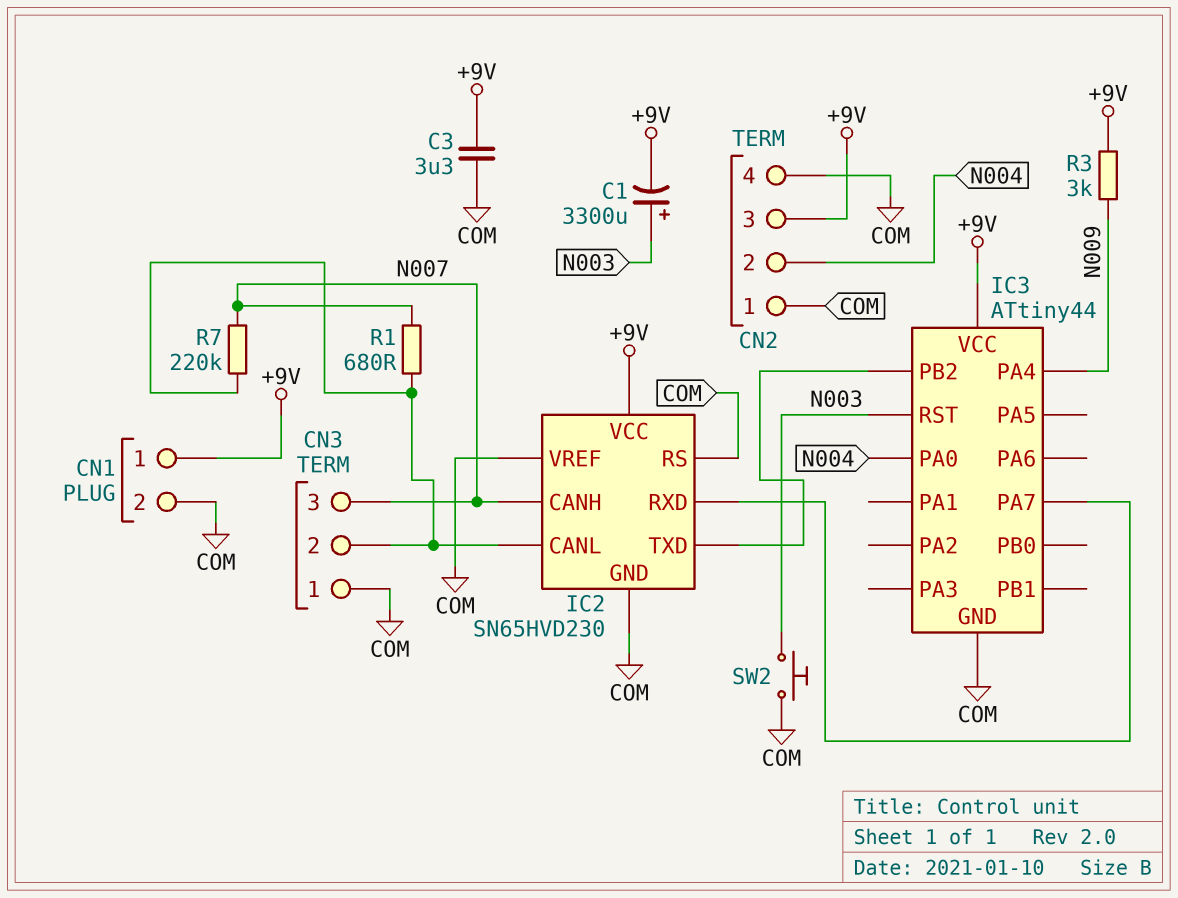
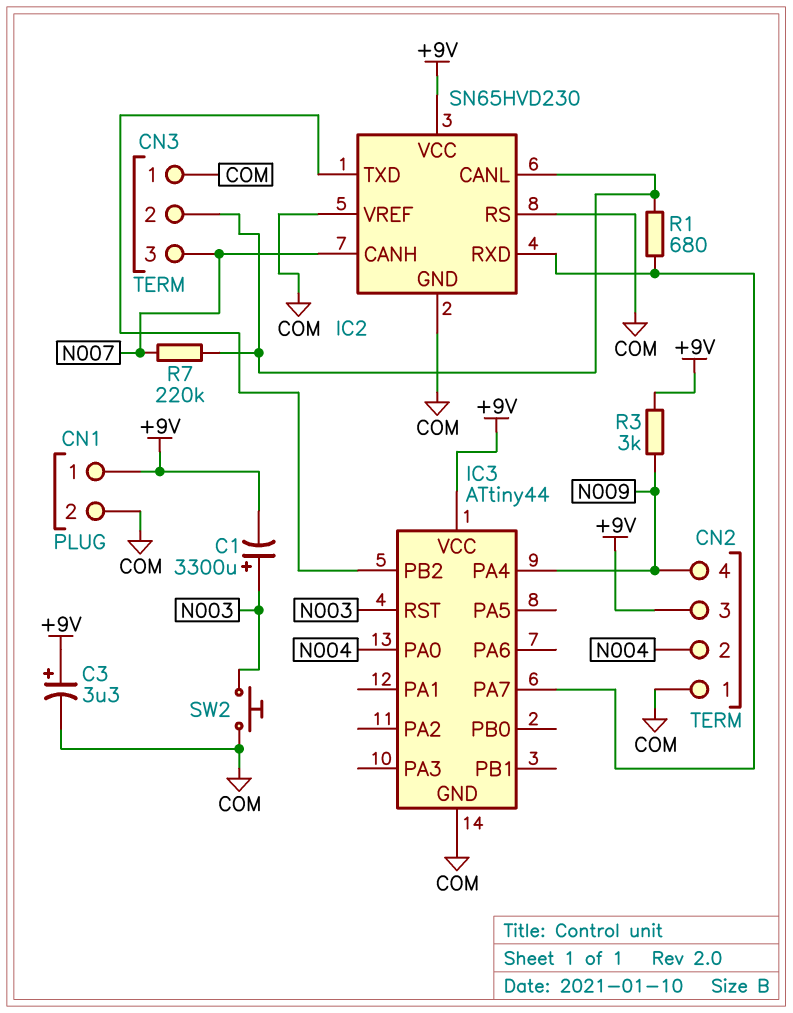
C3: 3.3uF (+9V, COM) -> 3.3uF (plus +9V, minus COM)
CN2 pin 4: COM -> N009
R1: 680 (CN3/2, N007) -> 680 (CN3/2, IC2/RXD)

